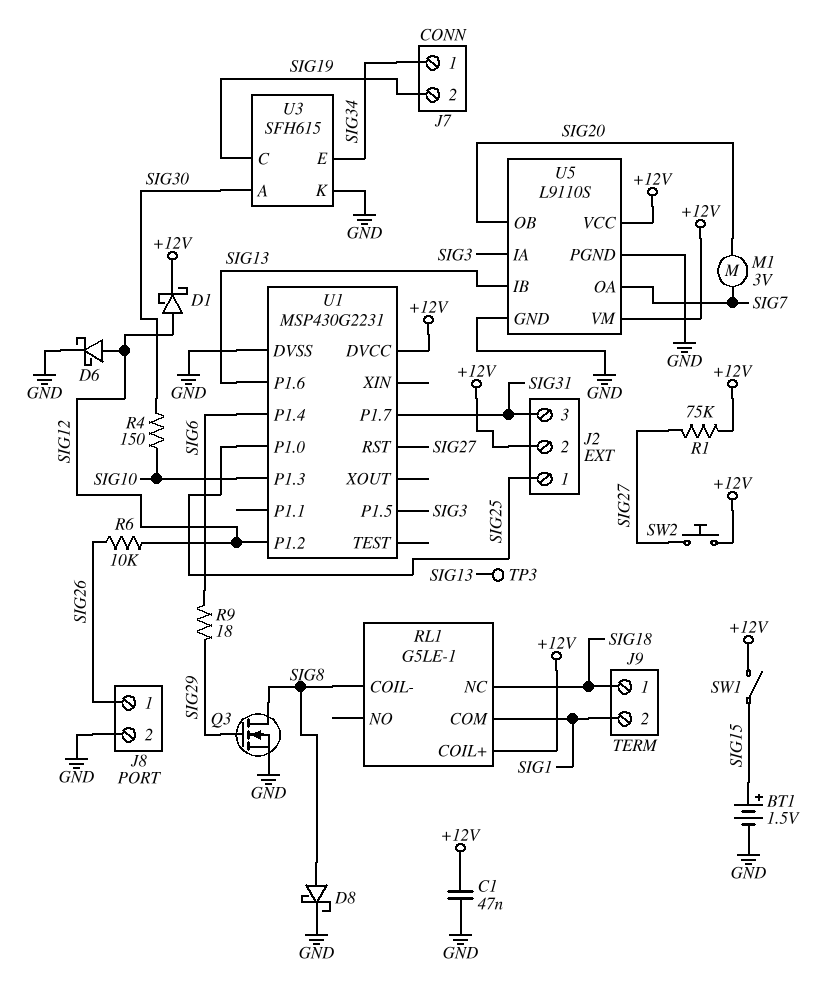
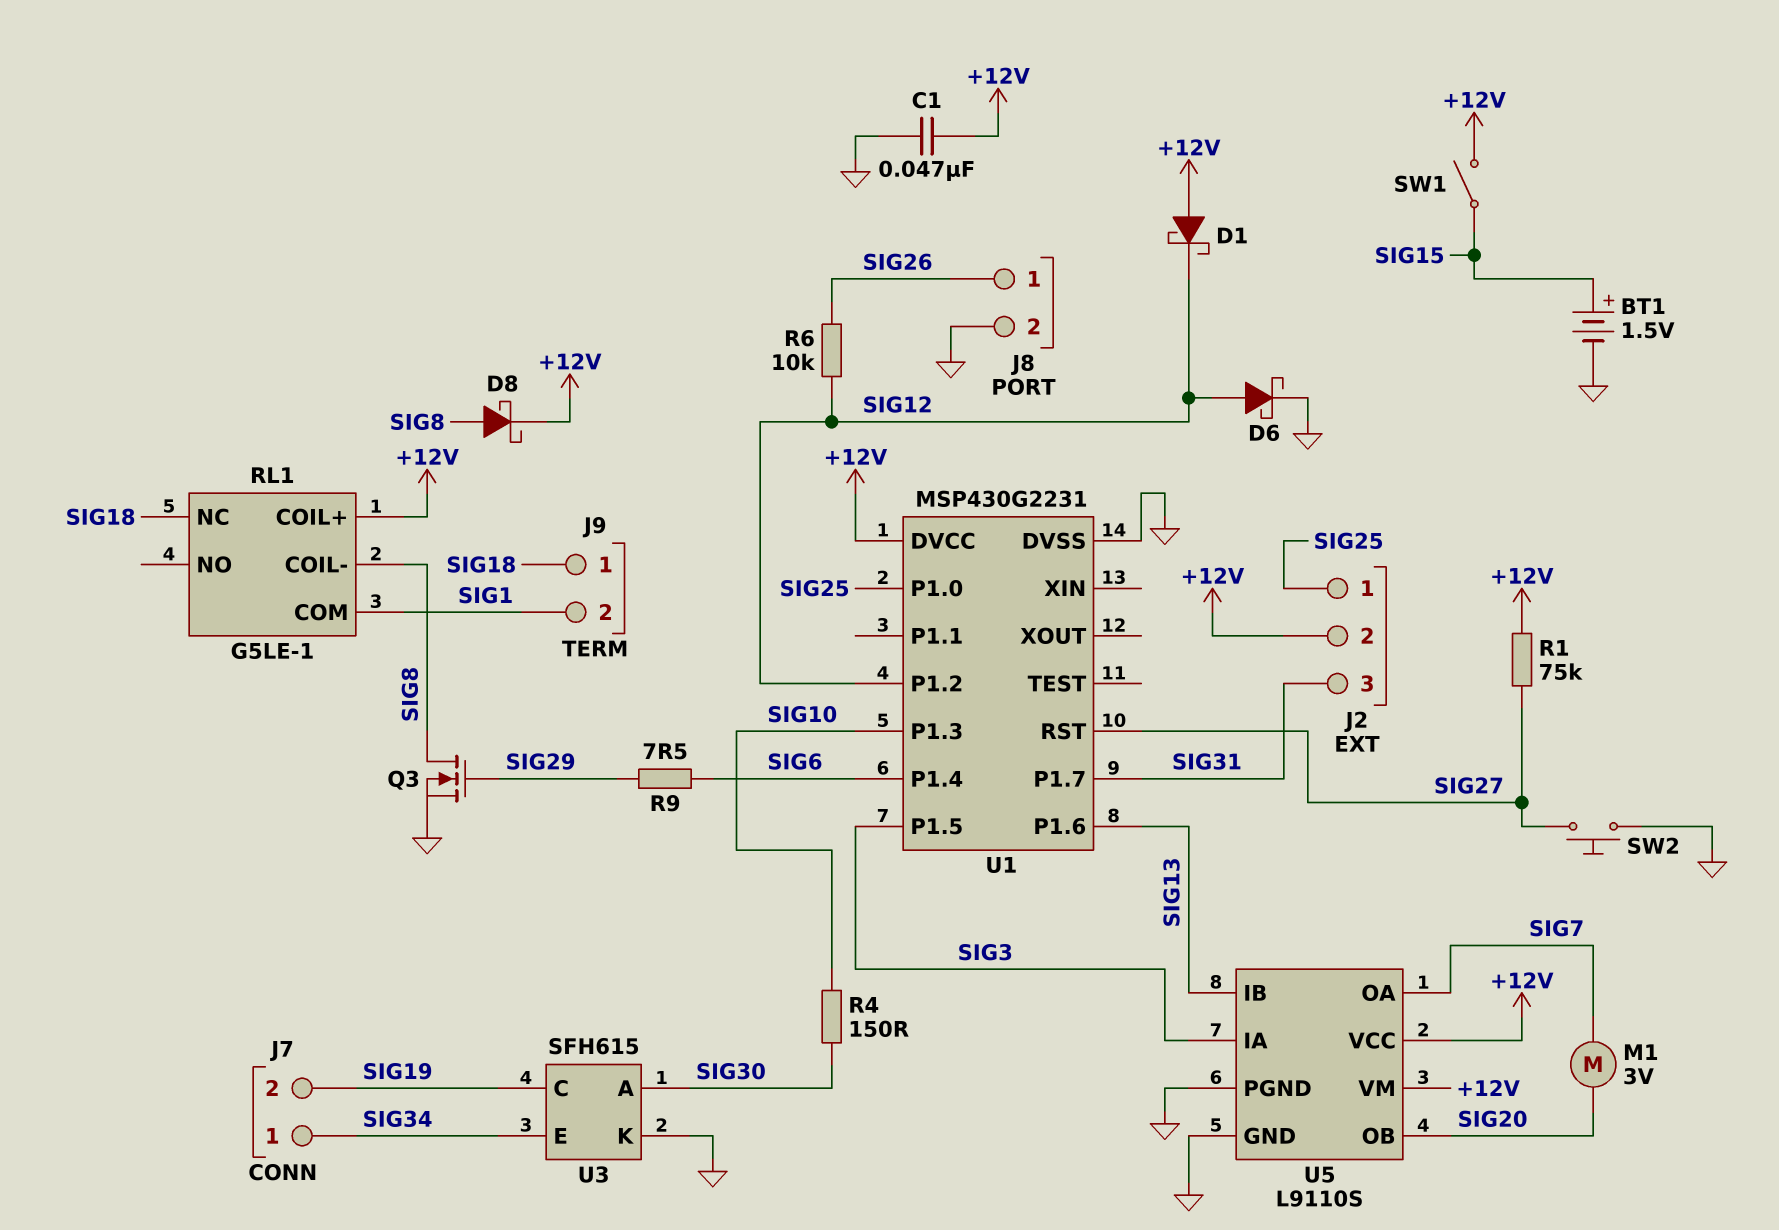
D1: schottky (A SIG12, K +12V) -> schottky (A +12V, K SIG12)
D8: schottky (A SIG8, K GND) -> schottky (A SIG8, K +12V)
R9: 18 (SIG6, SIG29) -> 7.5 (SIG6, SIG29)
SW2: button (+12V, SIG27) -> button (GND, SIG27)
TP3: test point (SIG13) -> none

